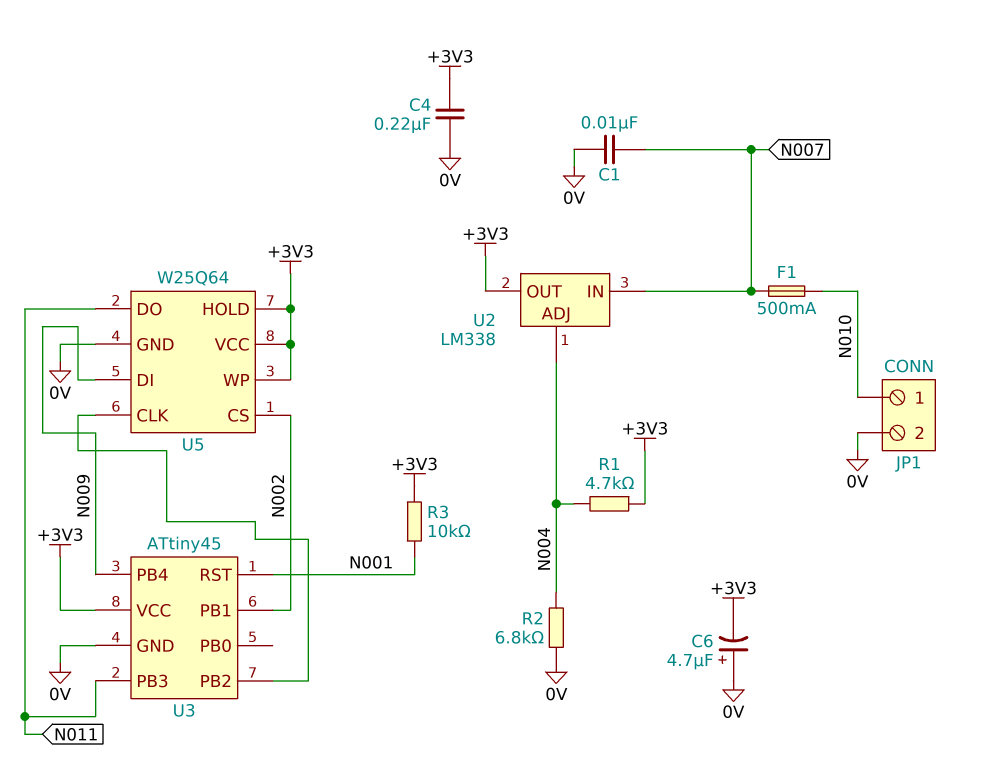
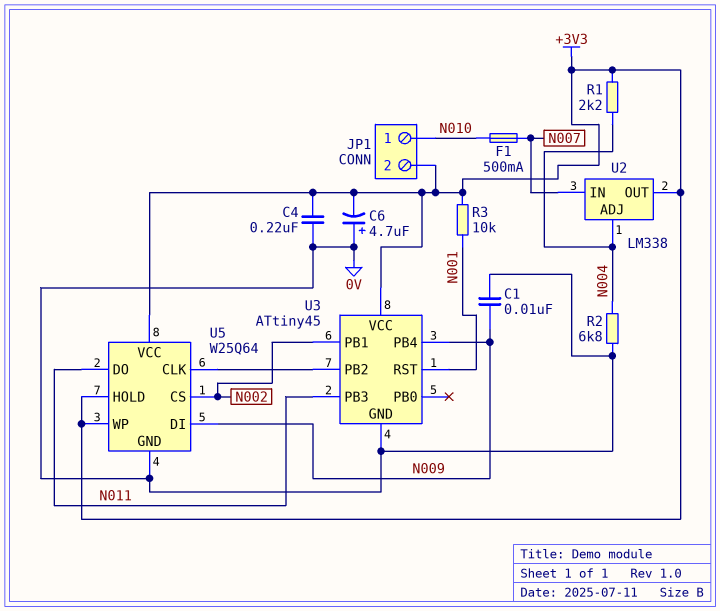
C1: 10nF (0V, N007) -> 10nF (0V, N009)
JP1 pin 2: 0V -> +3V3
R1: 4.7k (+3V3, N004) -> 2.2k (+3V3, N004)

